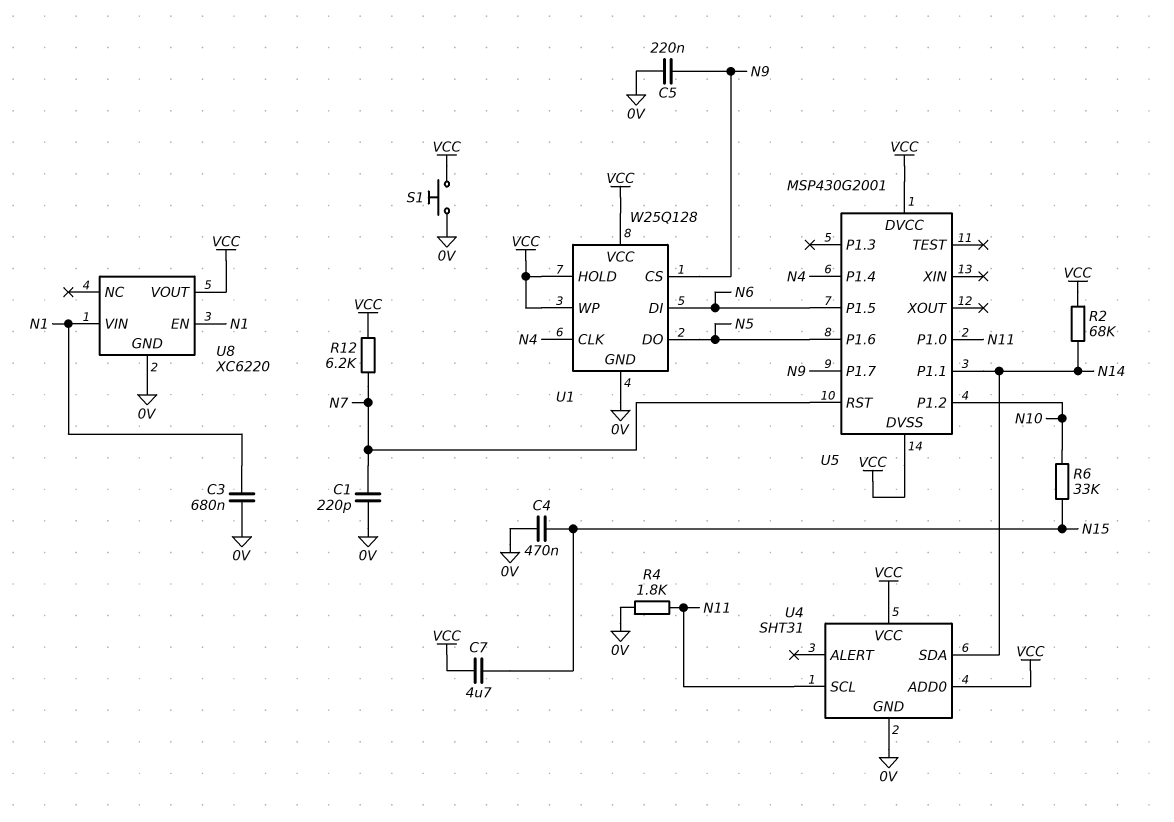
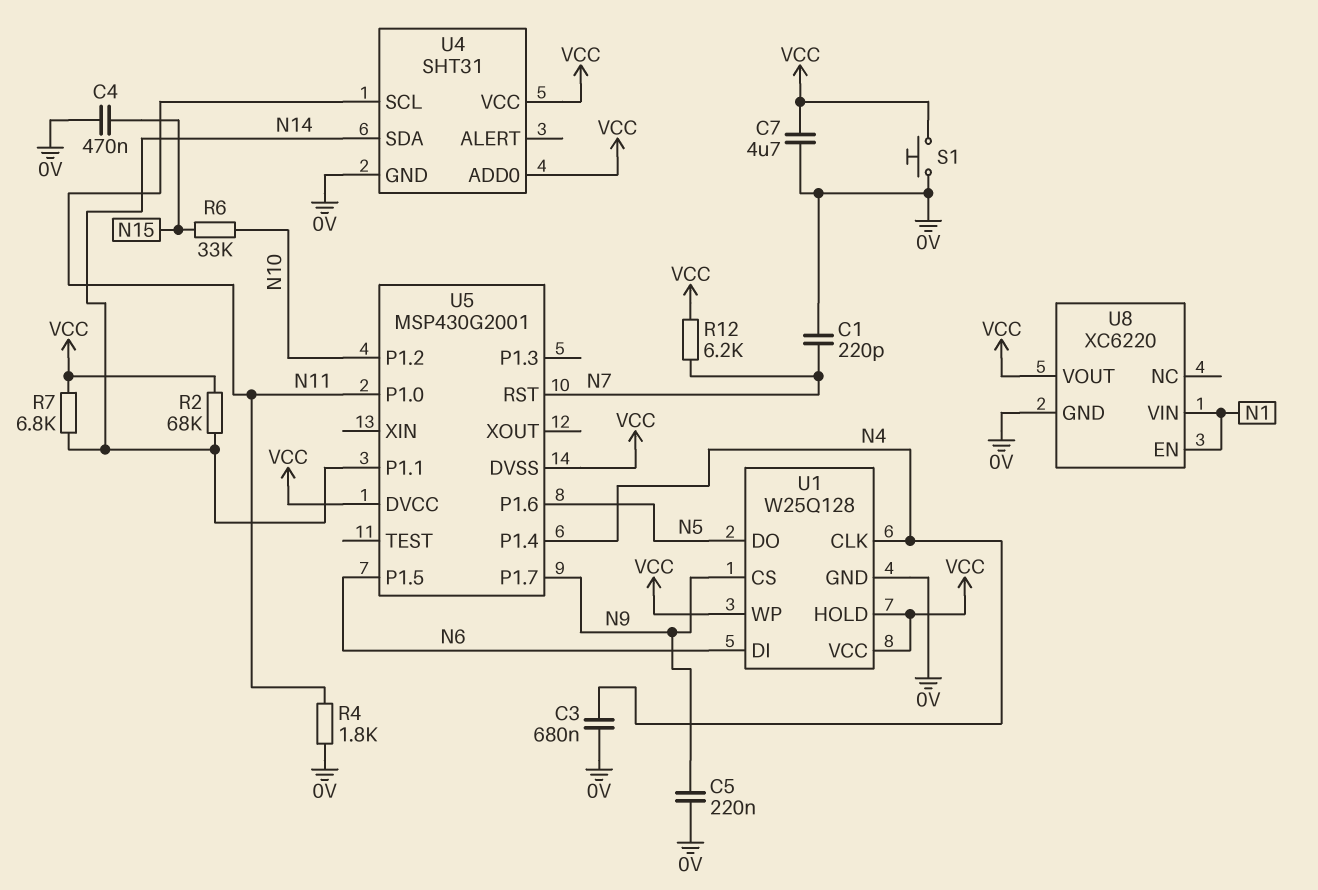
C3: 680nF (0V, N1) -> 680nF (0V, N4)
C7: 4.7uF (N15, VCC) -> 4.7uF (0V, VCC)
R7: none -> 6.8k (N14, VCC)

